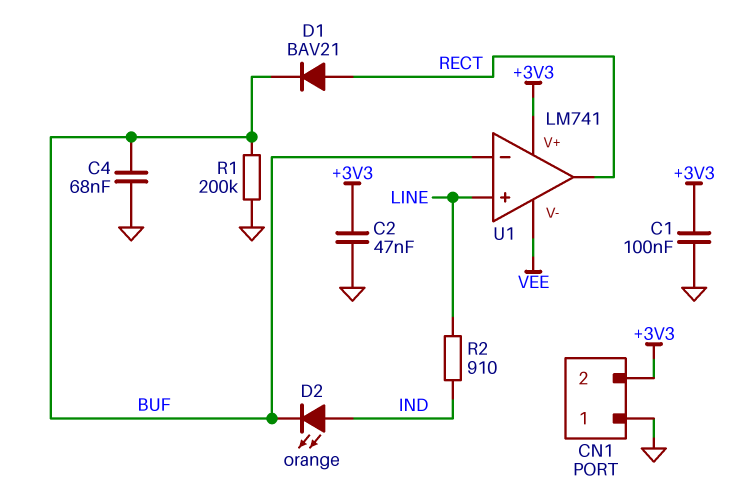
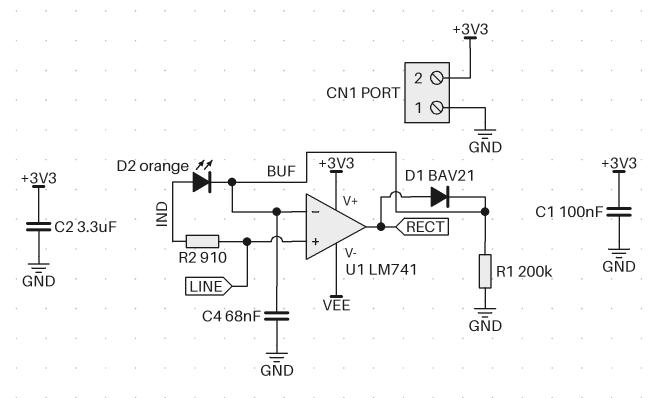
C2: 47nF (+3V3, GND) -> 3.3uF (+3V3, GND)

